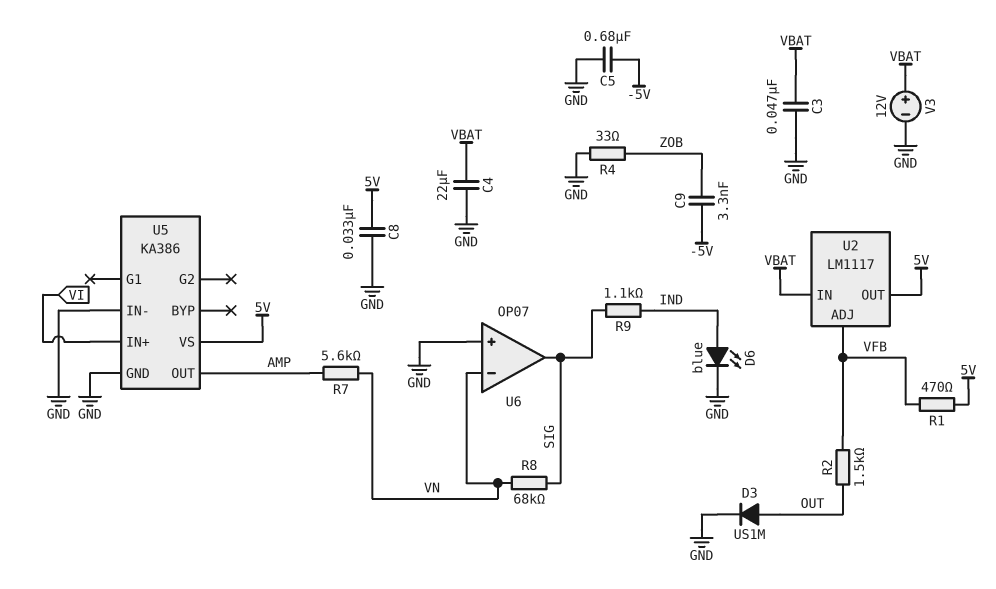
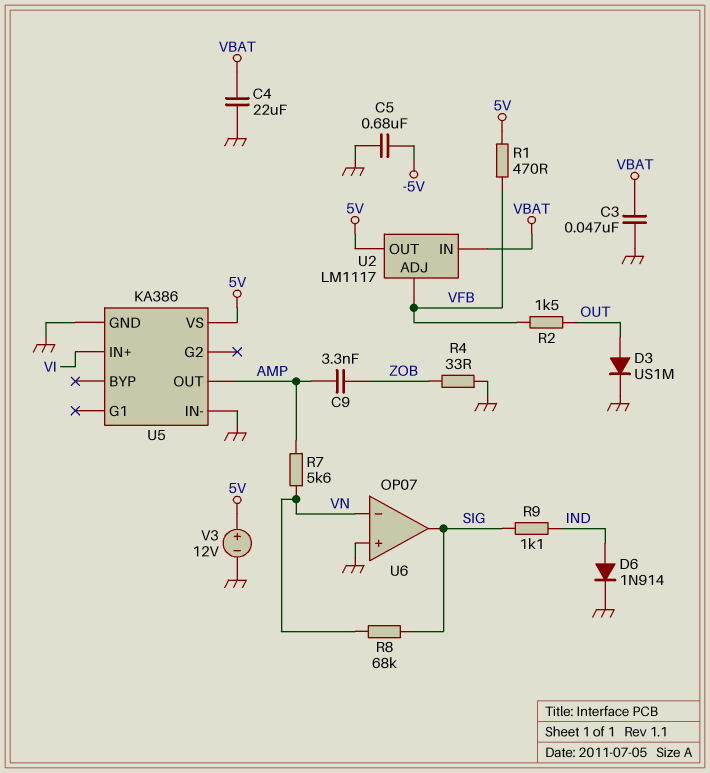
C8: 33nF (5V, GND) -> none
C9: 3.3nF (-5V, ZOB) -> 3.3nF (AMP, ZOB)
D6: LED blue (A IND, K GND) -> diode 1N914 (A IND, K GND)
V3: 12V (plus VBAT, minus GND) -> 12V (plus 5V, minus GND)

